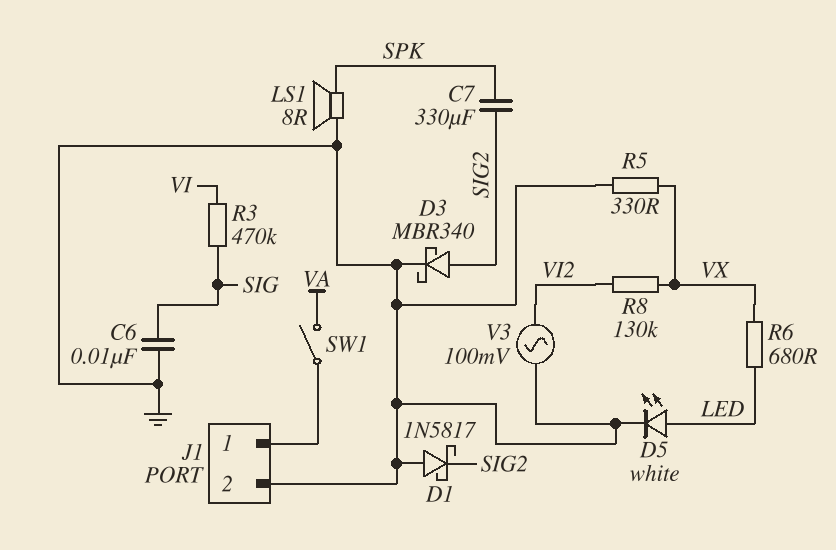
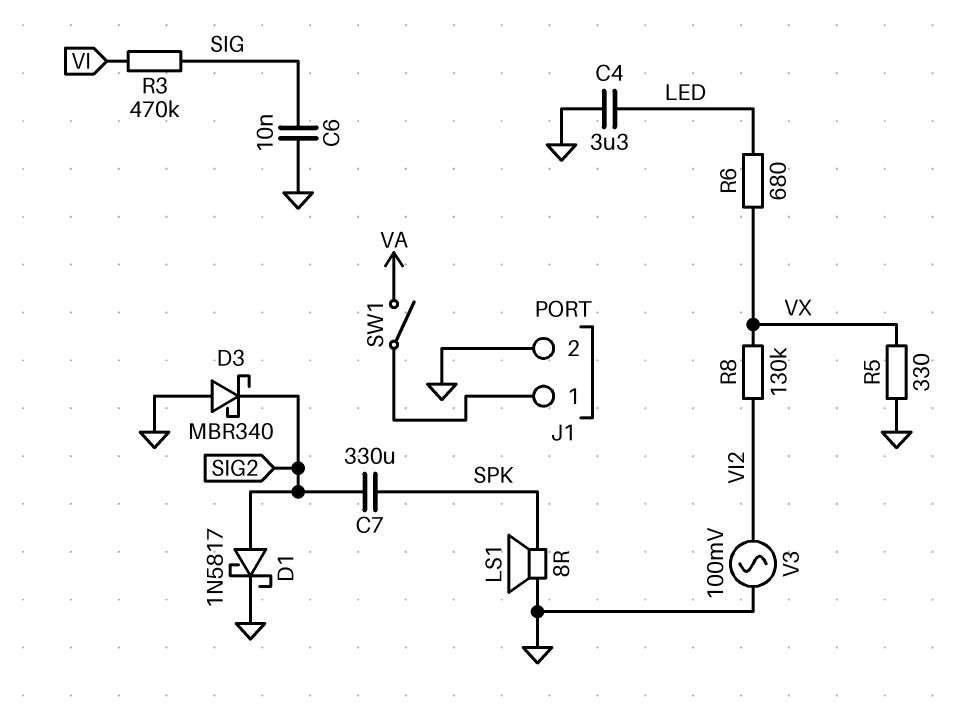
C4: none -> 3.3uF (GND, LED)
D1: schottky 1N5817 (A GND, K SIG2) -> schottky 1N5817 (A SIG2, K GND)
D3: schottky MBR340 (A SIG2, K GND) -> schottky MBR340 (A GND, K SIG2)
D5: LED white (A LED, K GND) -> none

